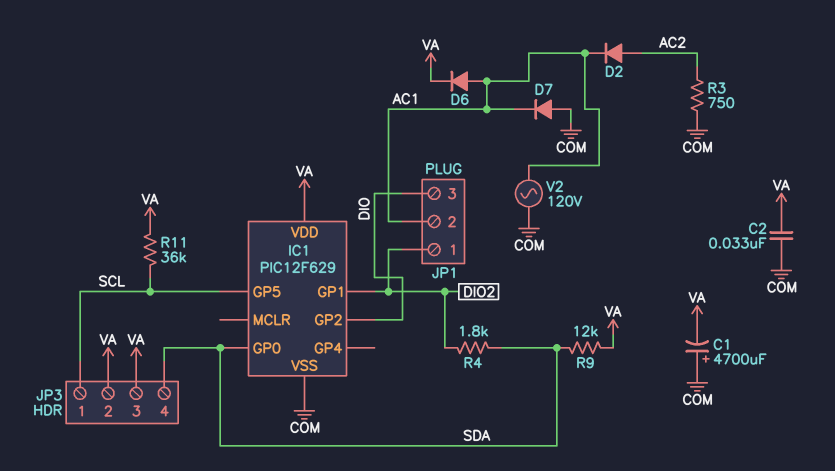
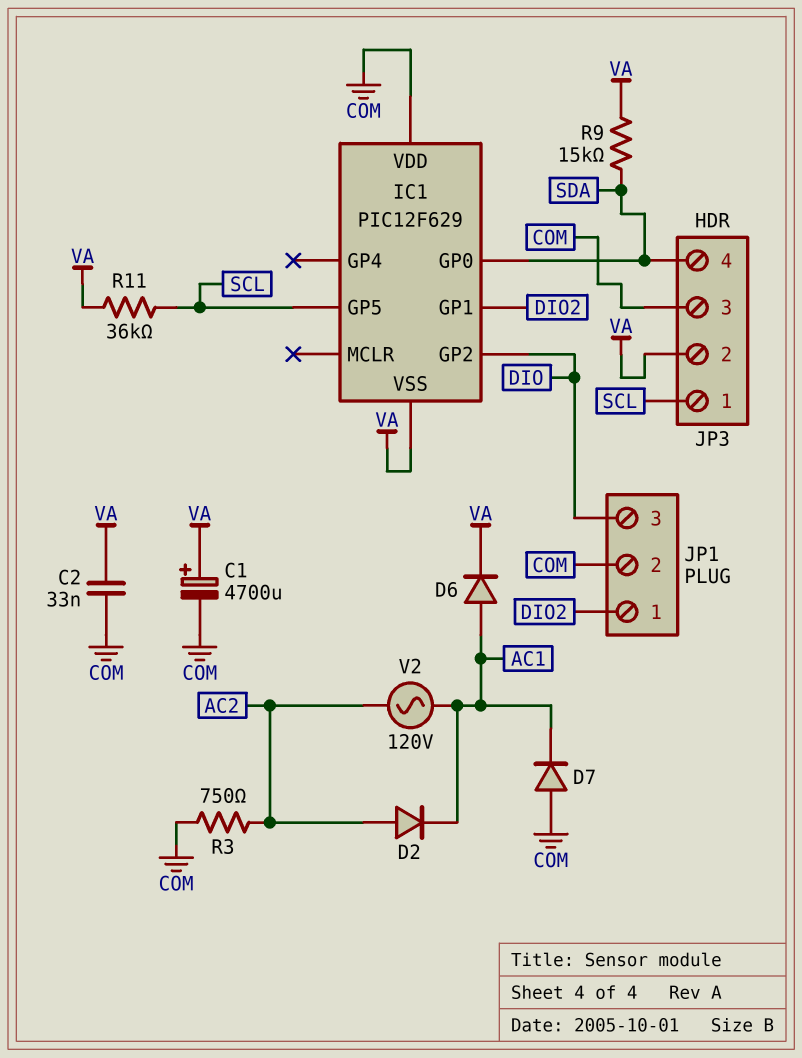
C1: 4700uF (plus COM, minus VA) -> 4700uF (plus VA, minus COM)
IC1 pin VDD: VA -> COM
IC1 pin VSS: COM -> VA
JP1 pin 2: AC1 -> COM
JP3 pin 3: VA -> COM
R4: 1.8k (DIO2, SDA) -> none
R9: 12k (SDA, VA) -> 15k (SDA, VA)
V2: AC 120V (AC1, COM) -> AC 120V (AC1, AC2)

